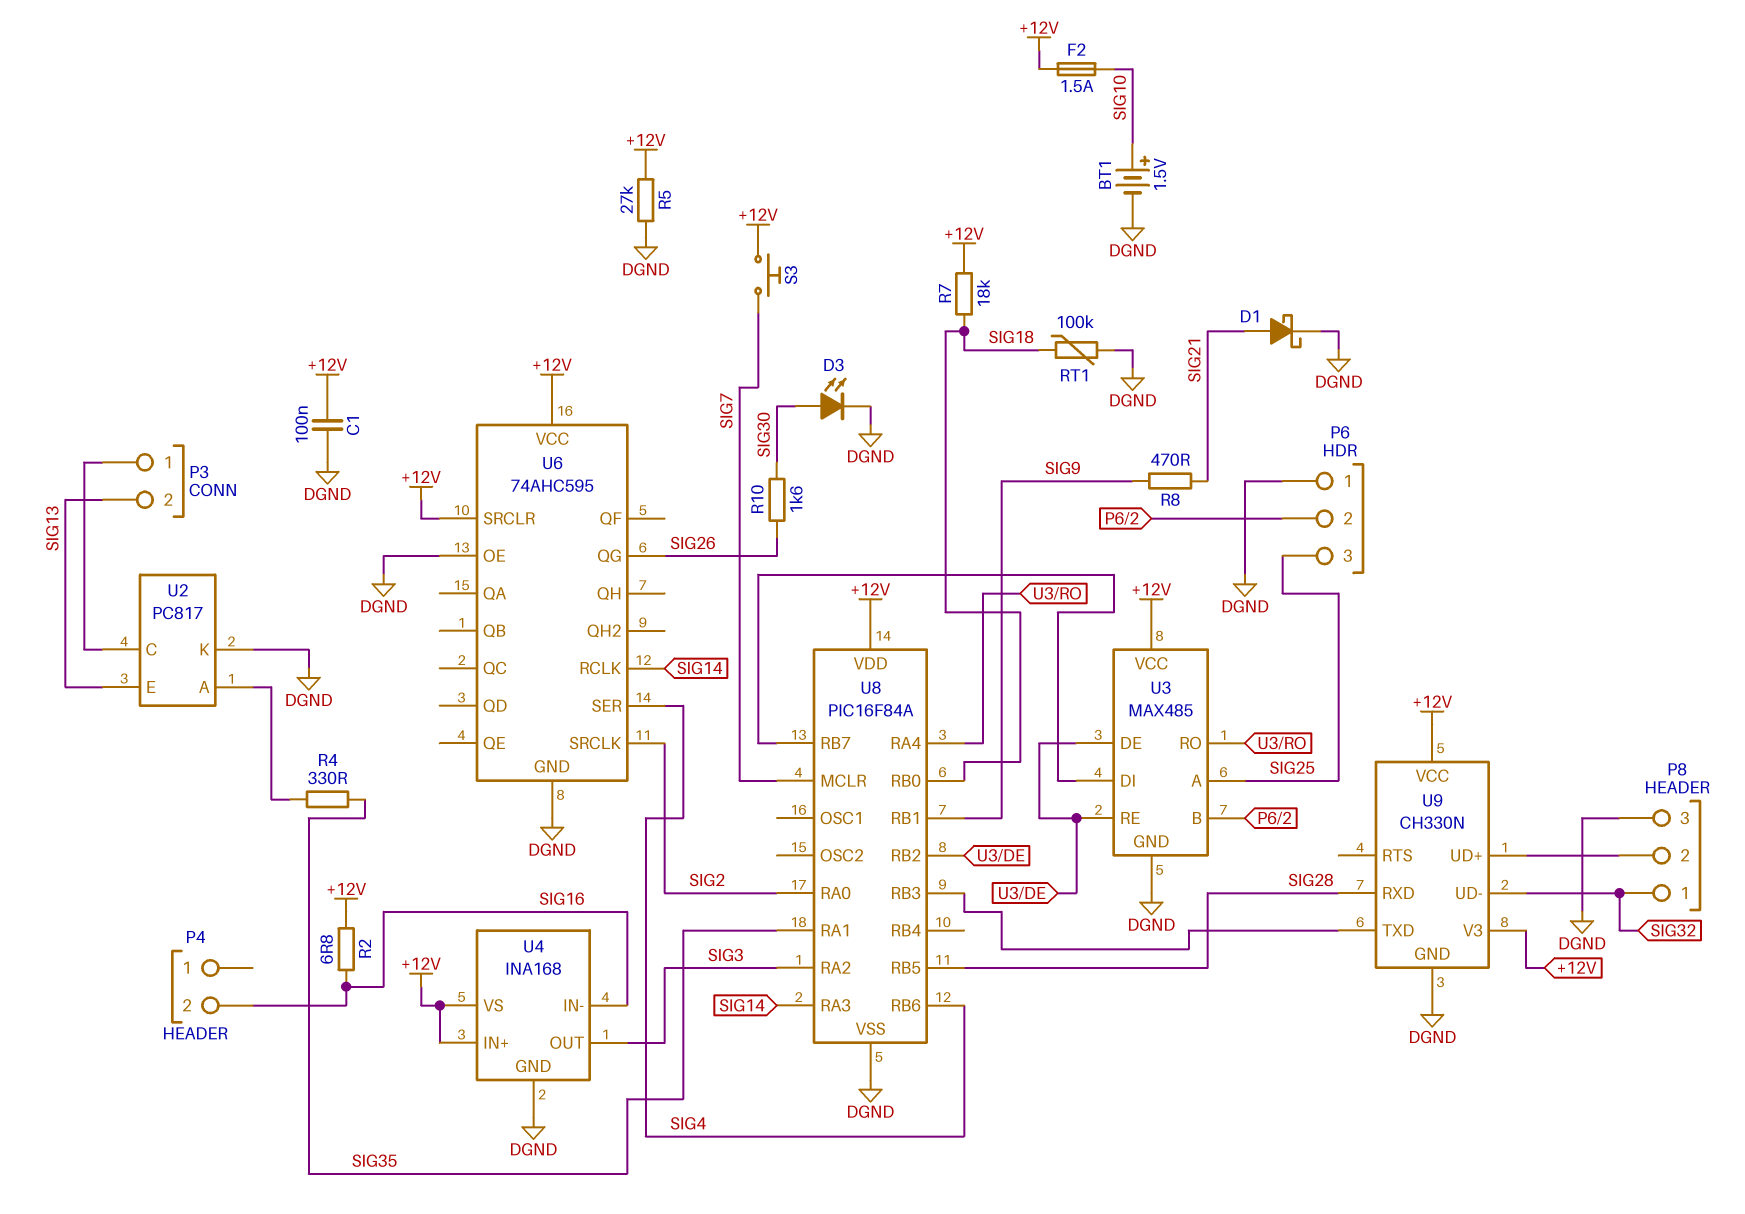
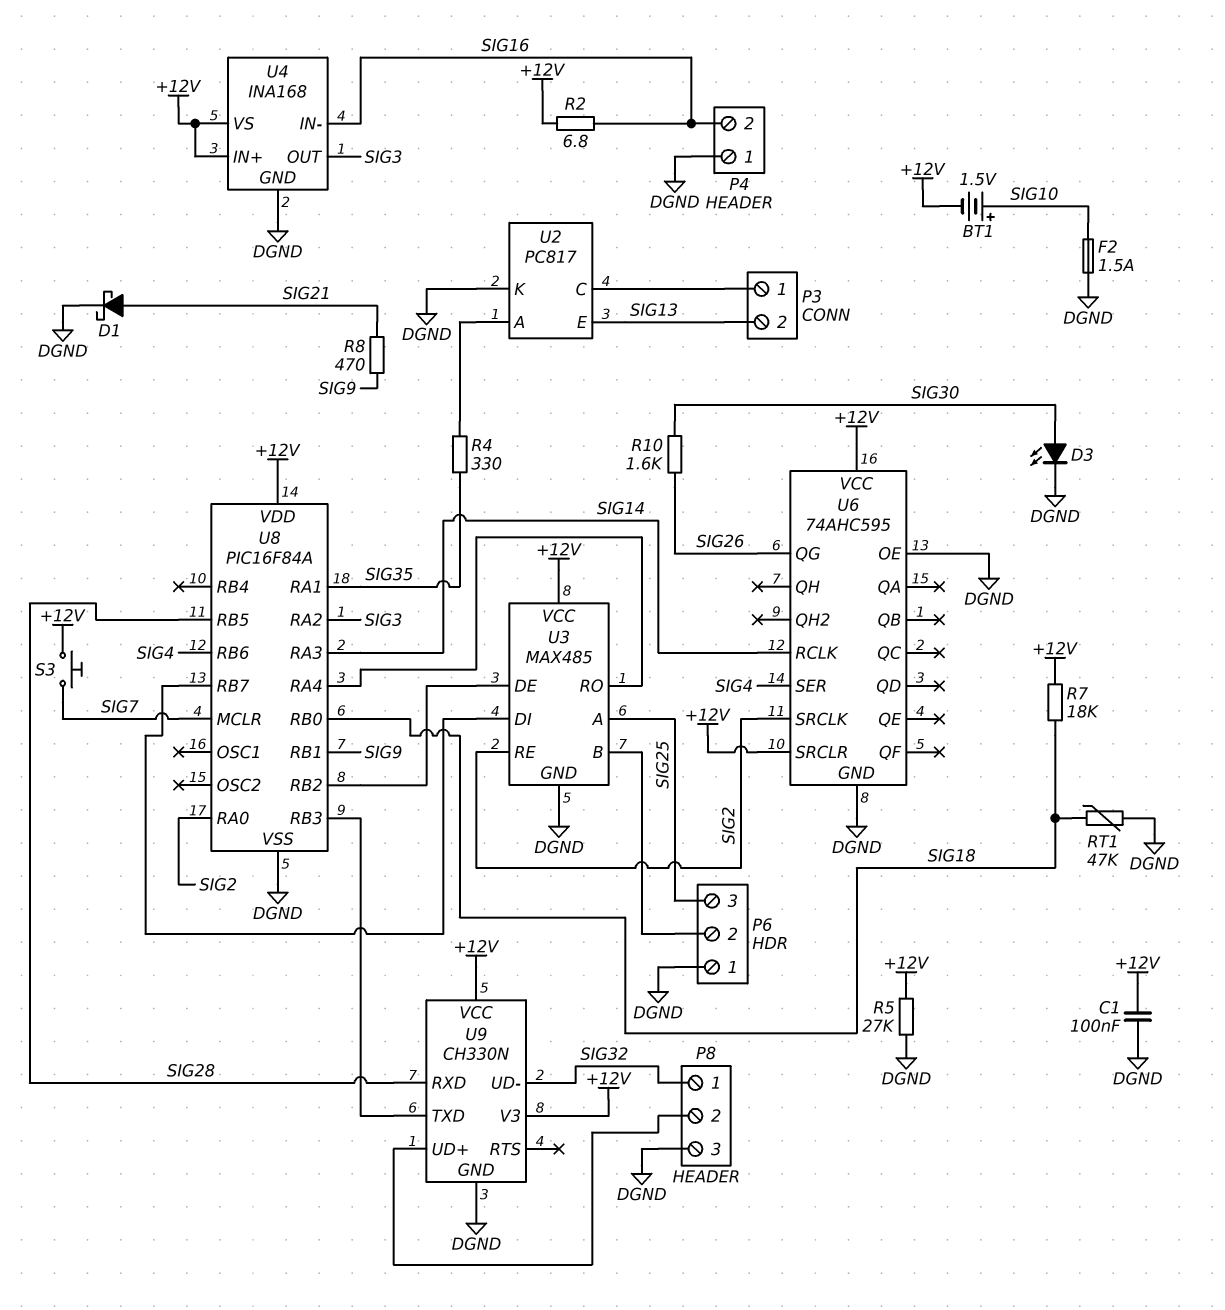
BT1: 1.5V (plus SIG10, minus DGND) -> 1.5V (plus SIG10, minus +12V)
F2: 1.5A (+12V, SIG10) -> 1.5A (DGND, SIG10)
P4 pin 1: none -> DGND
RT1: 100k (DGND, SIG18) -> 47k (DGND, SIG18)
U3 pin RE: U3/DE -> SIG2

